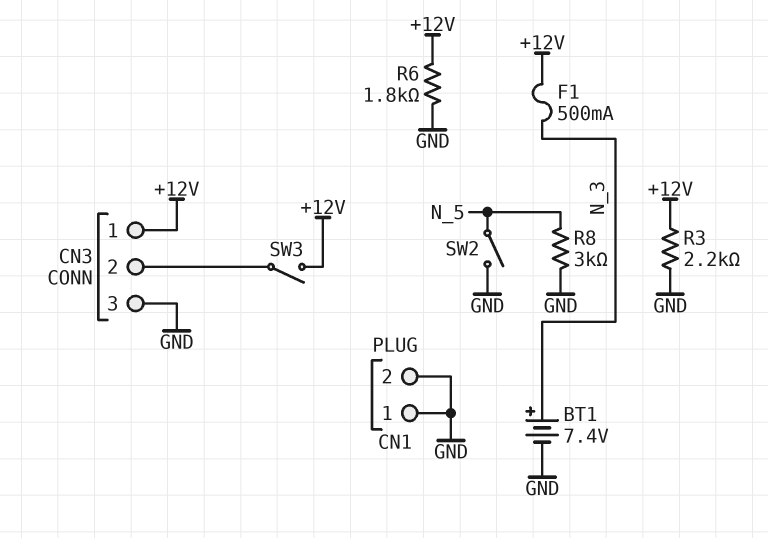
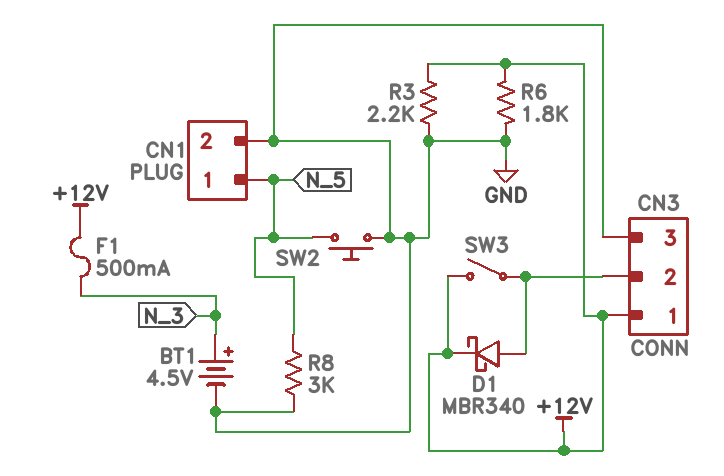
BT1: 7.4V (plus N_3, minus GND) -> 4.5V (plus N_3, minus GND)
CN1 pin 1: GND -> N_5
D1: none -> schottky MBR340 (A CN3/2, K +12V)
SW2: switch (GND, N_5) -> button (GND, N_5)

